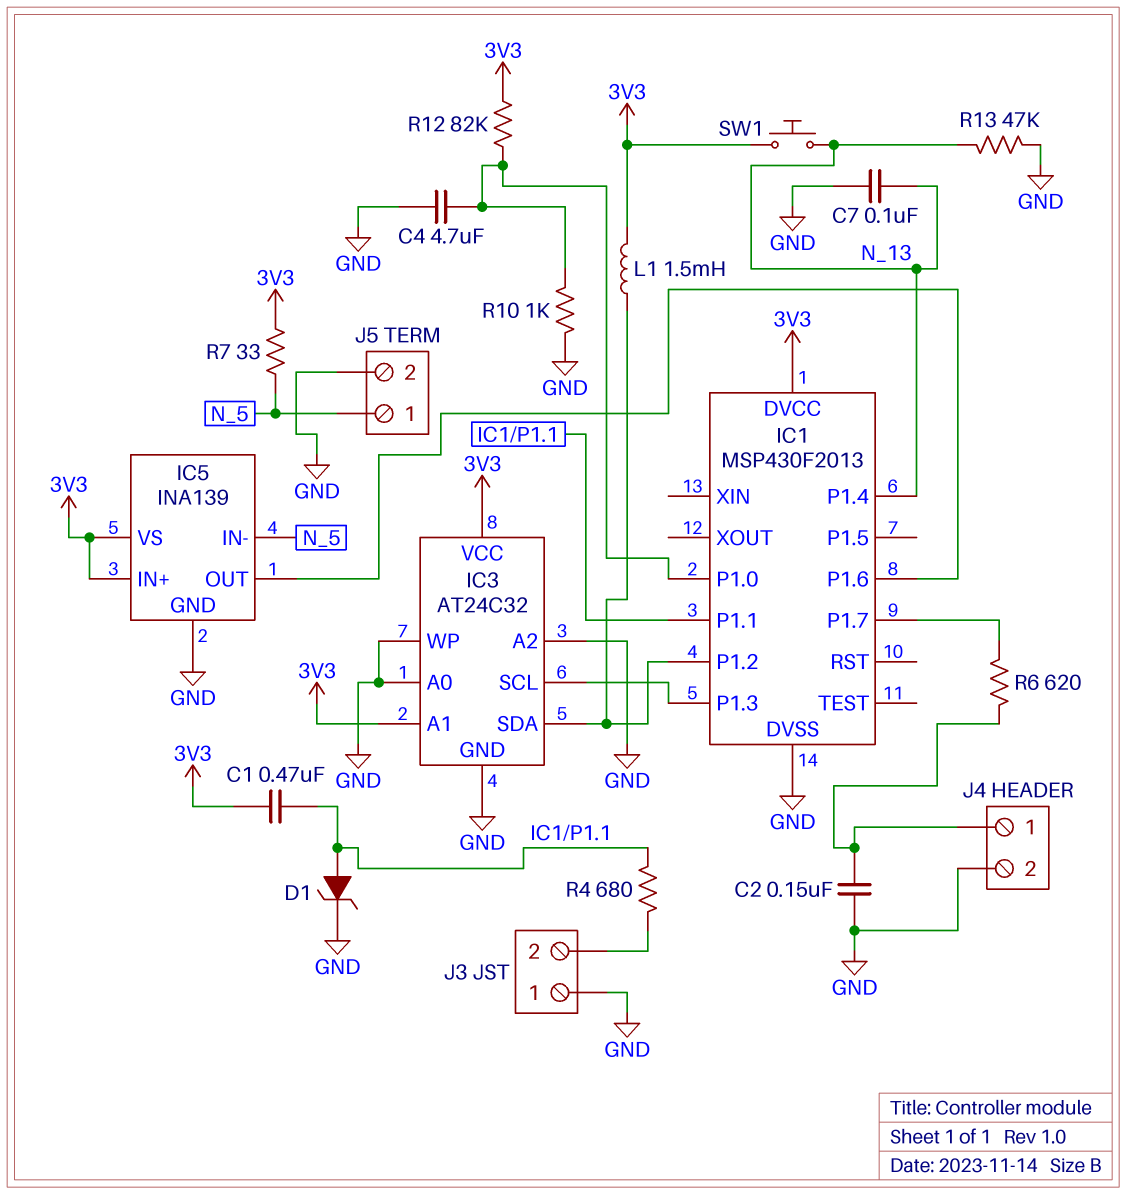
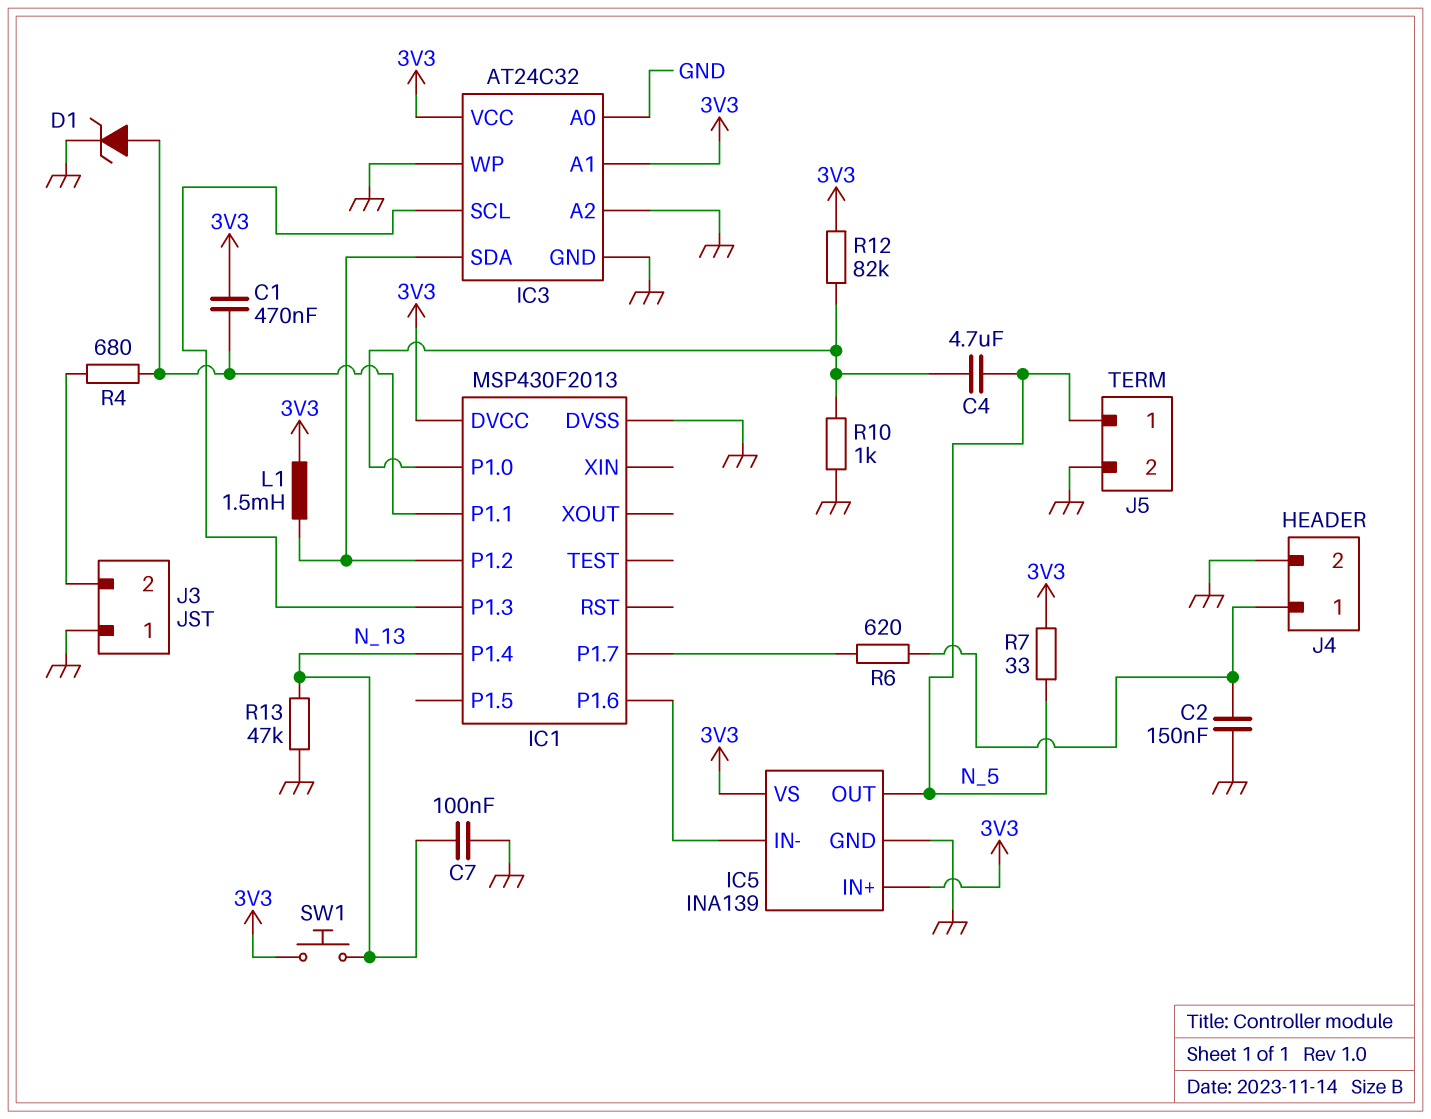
C4: 4.7uF (GND, IC1/P1.0) -> 4.7uF (IC1/P1.0, N_5)
IC5 pin IN-: N_5 -> IC1/P1.6
IC5 pin OUT: IC1/P1.6 -> N_5

